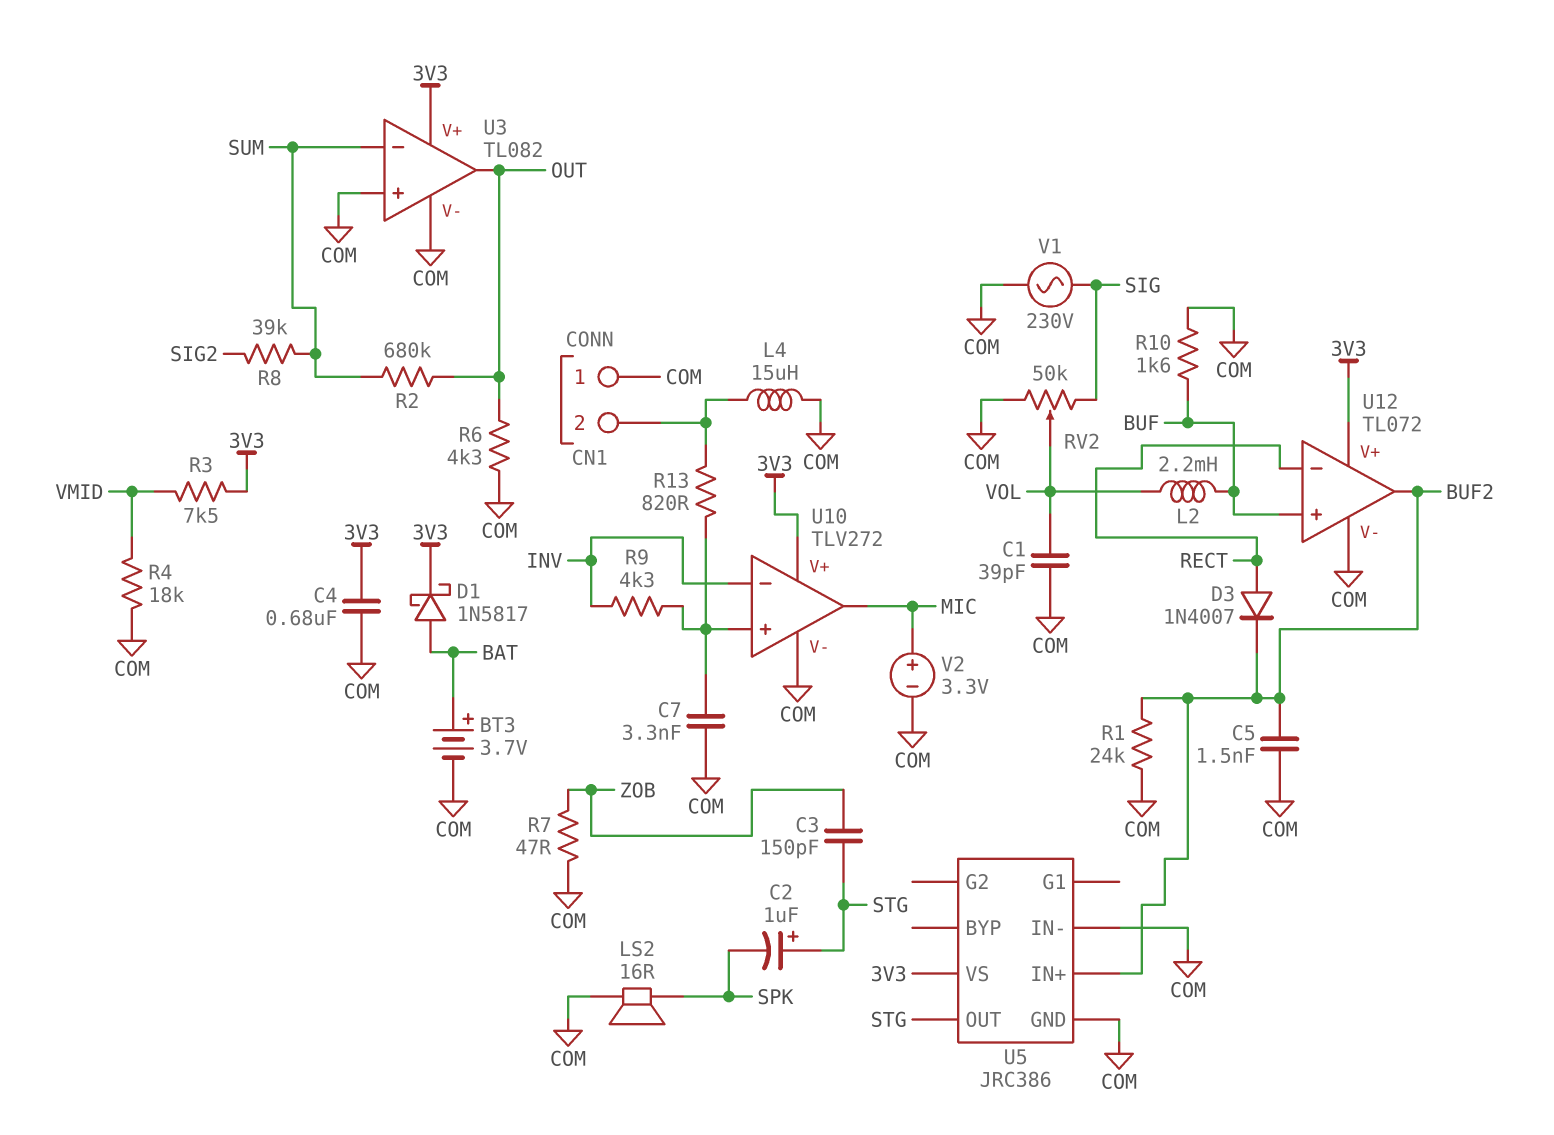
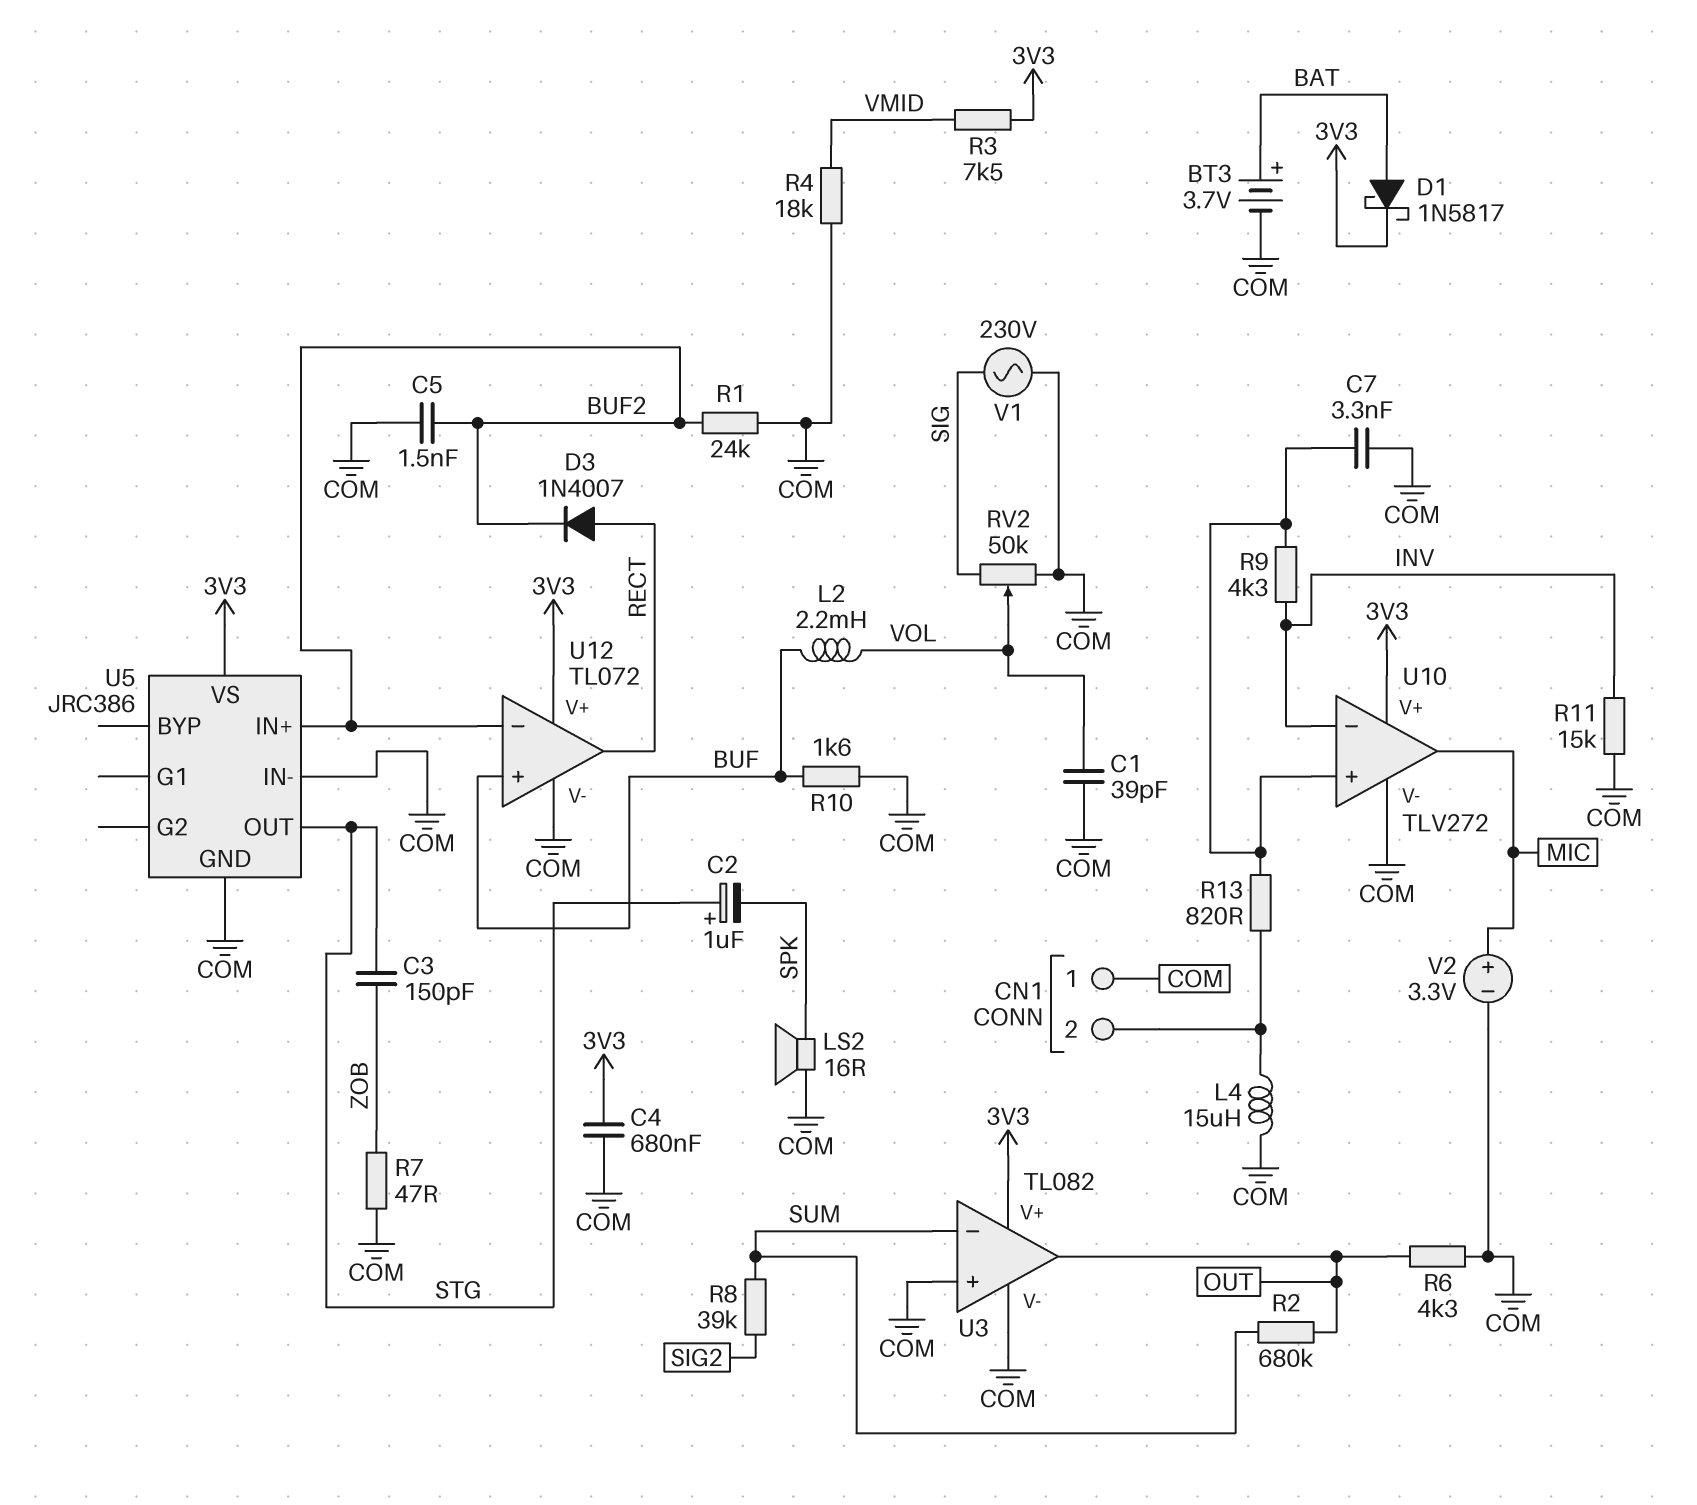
R11: none -> 15k (COM, INV)
U12 pin in-: RECT -> BUF2
U12 pin out: BUF2 -> RECT

